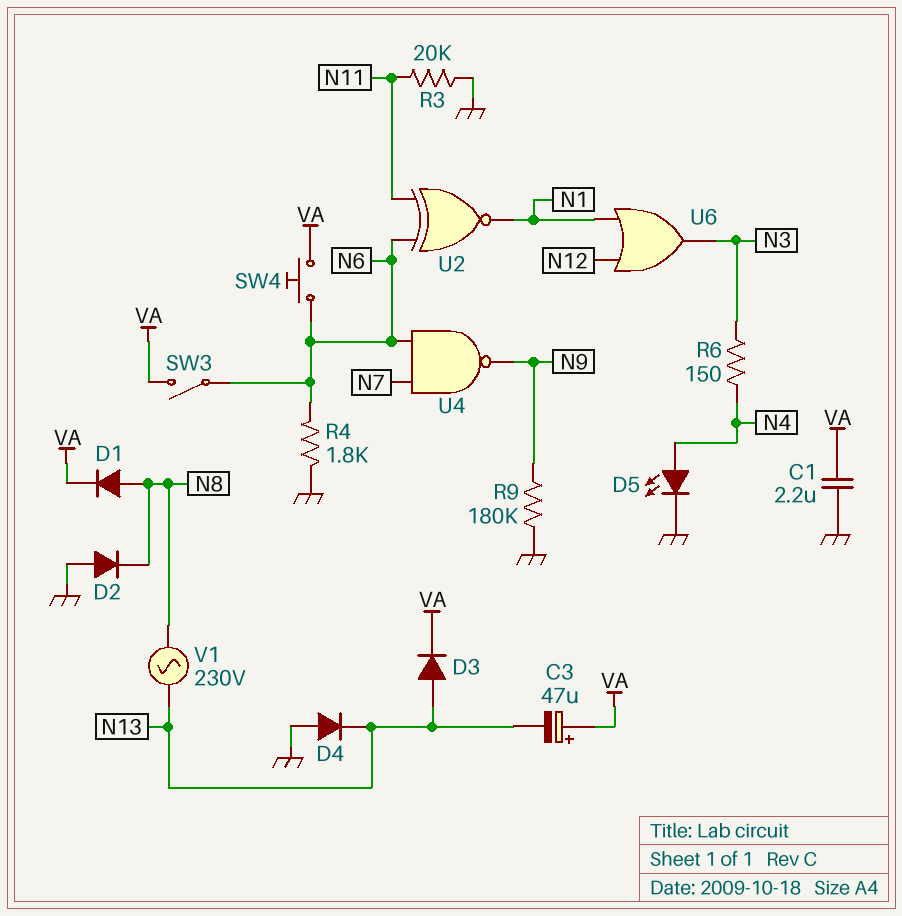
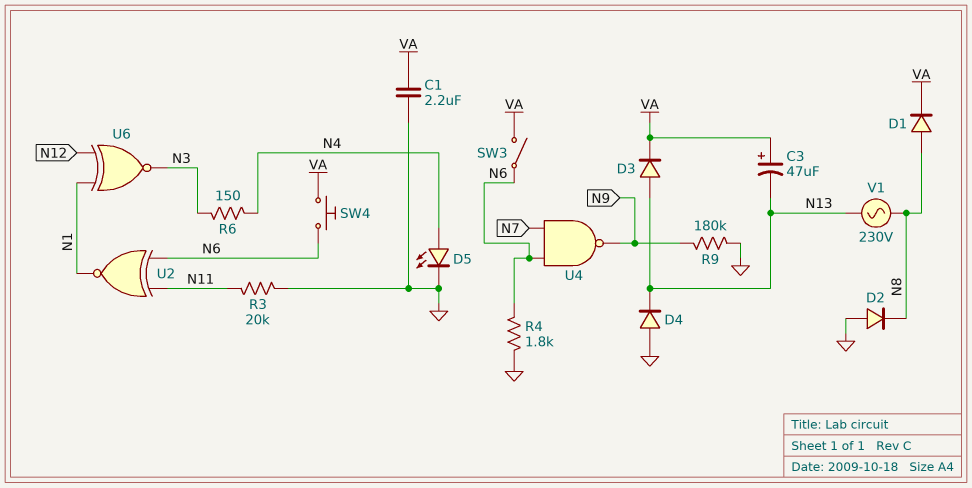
U6: OR (in N1, in N12, out N3) -> XNOR (in N1, in N12, out N3)

